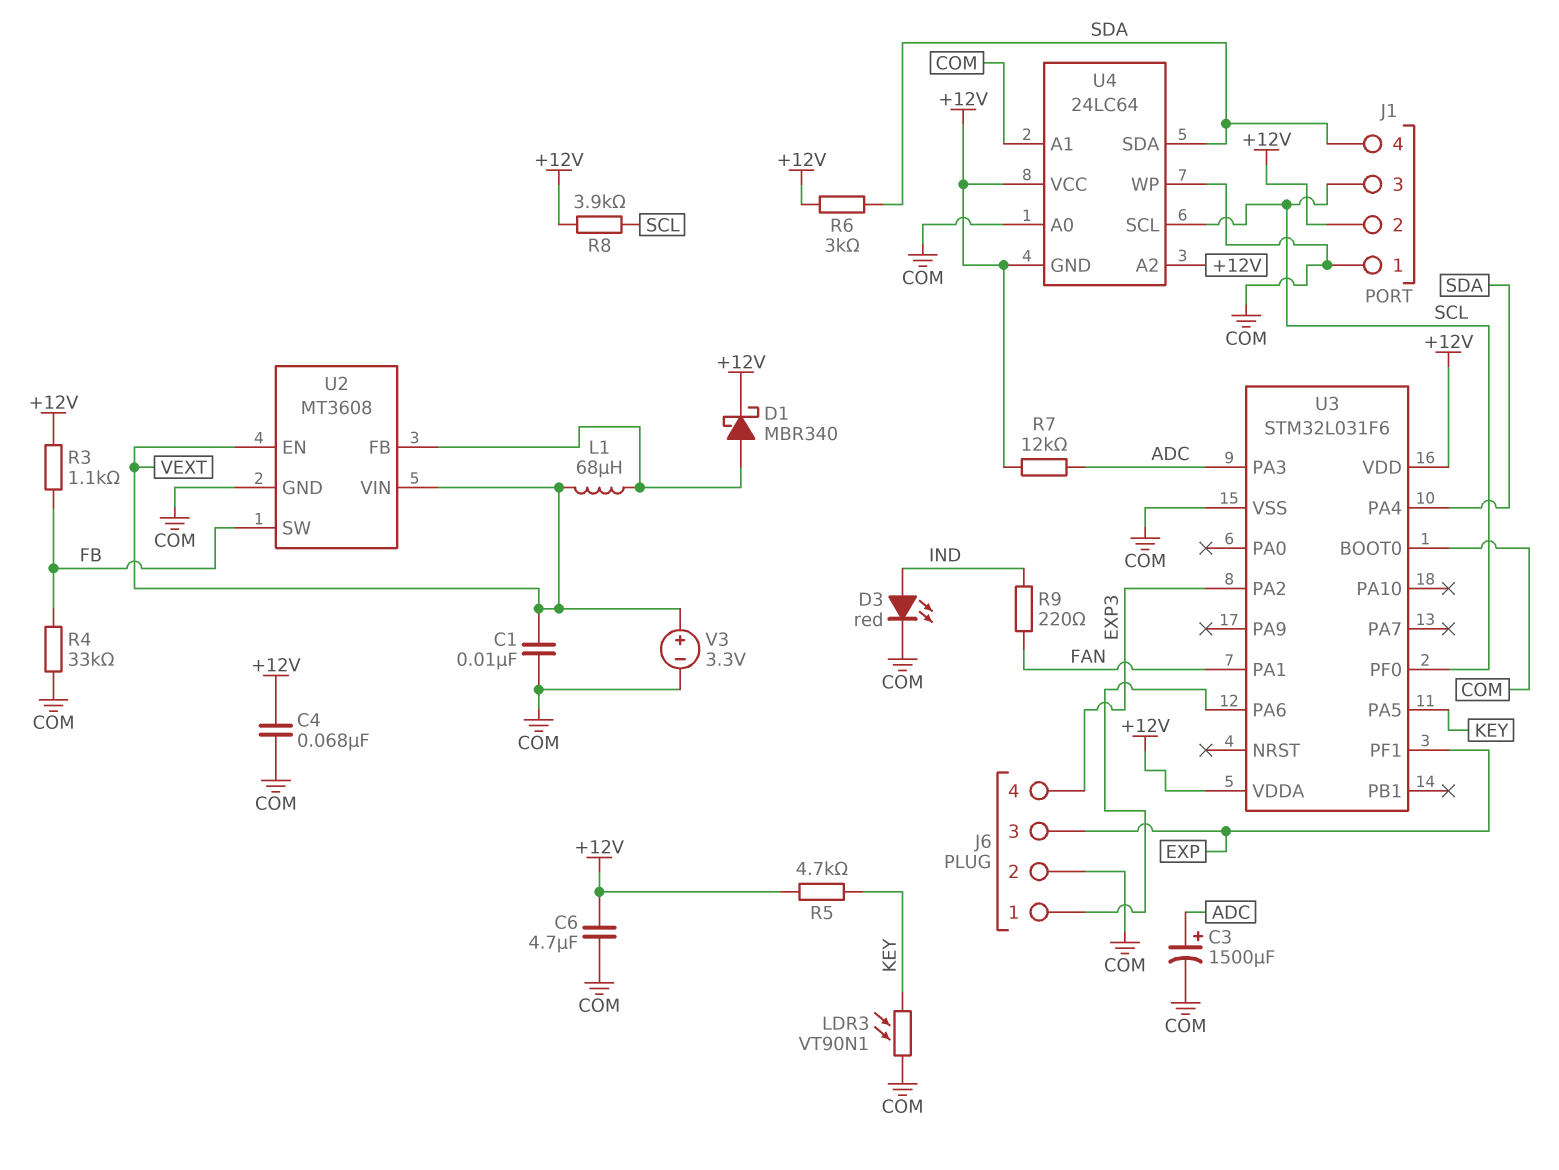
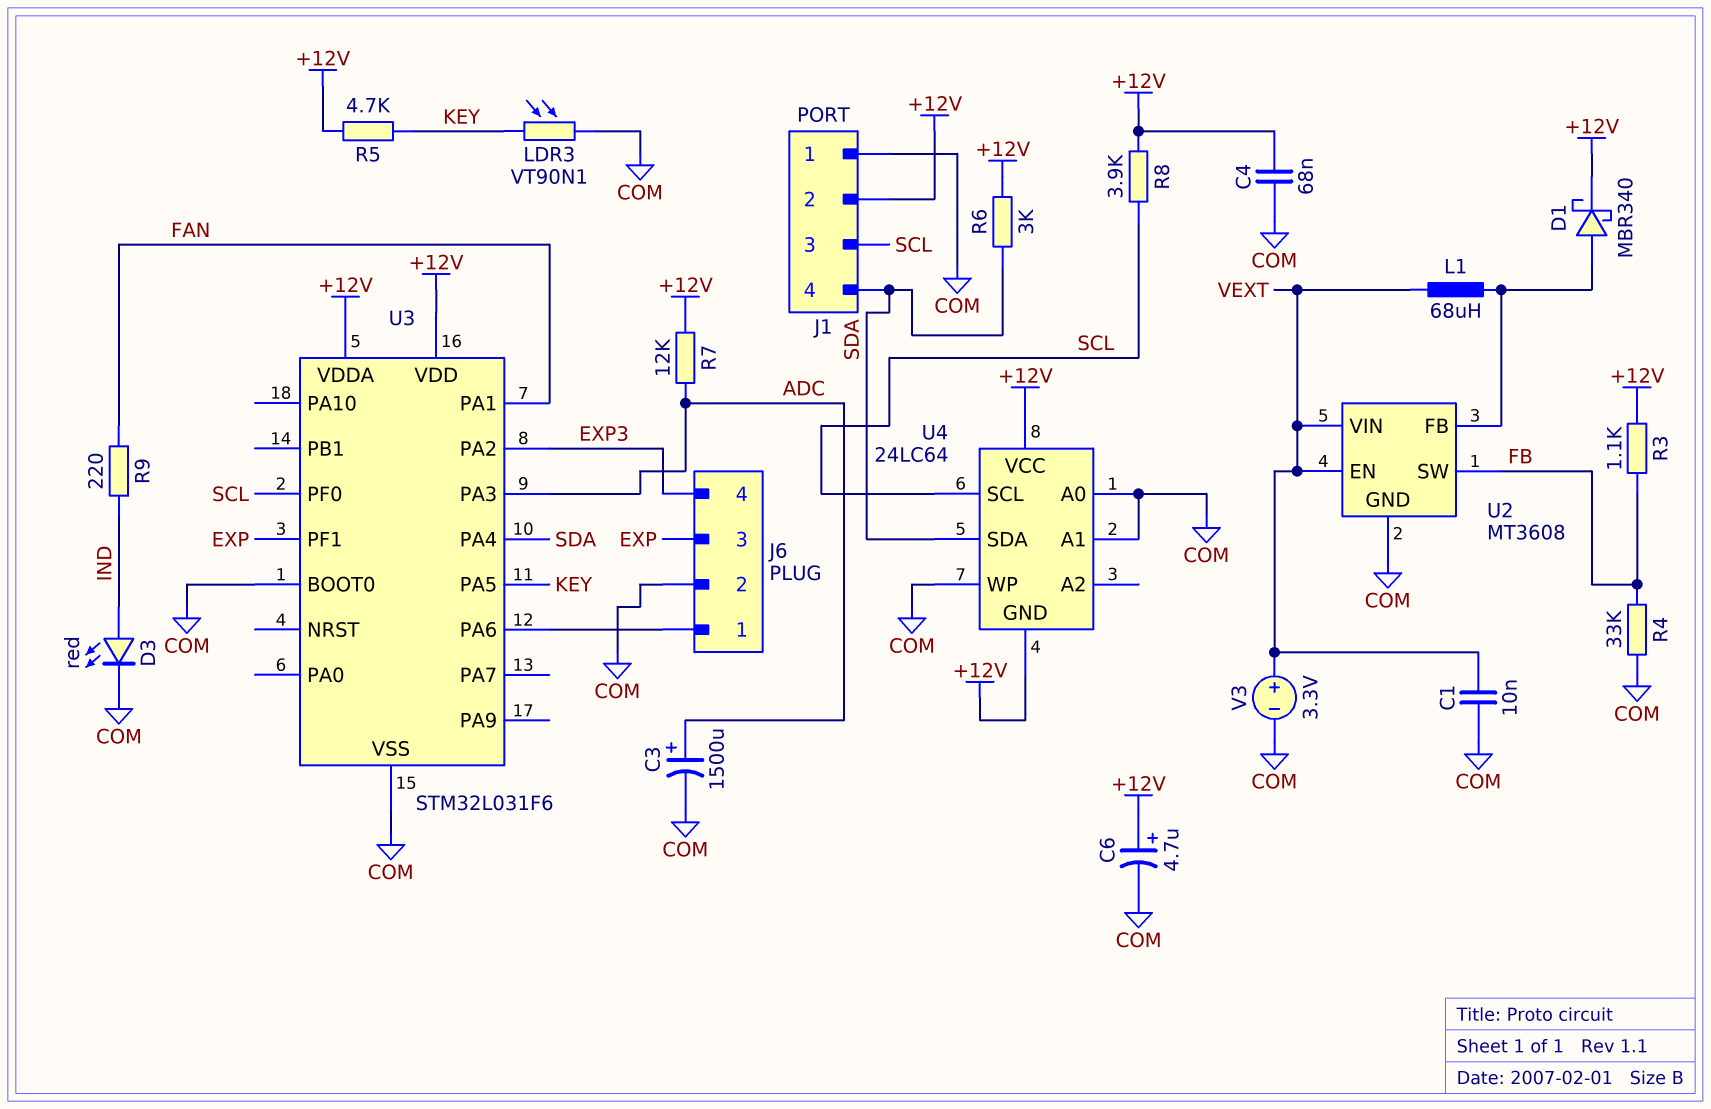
C6: 4.7uF (+12V, COM) -> 4.7uF (plus +12V, minus COM)
U4 pin A2: +12V -> none

